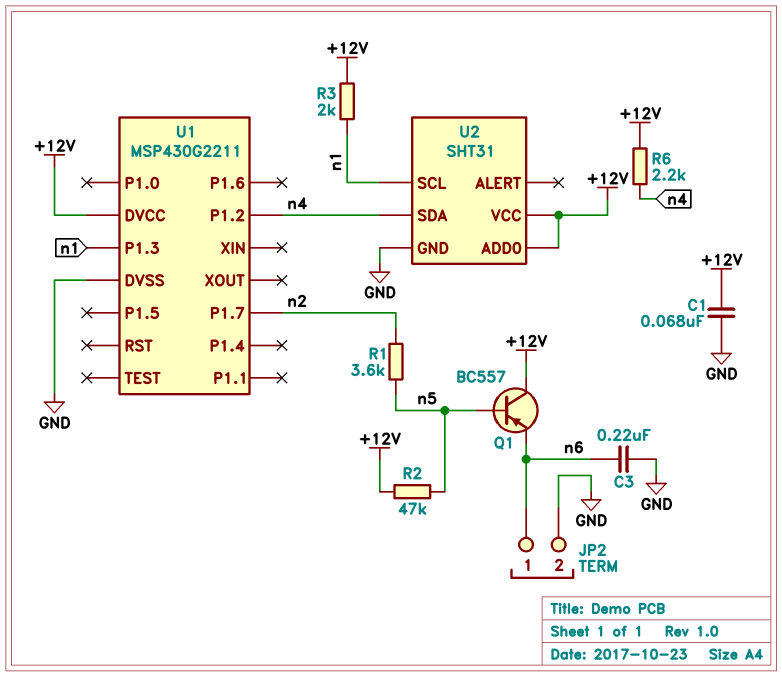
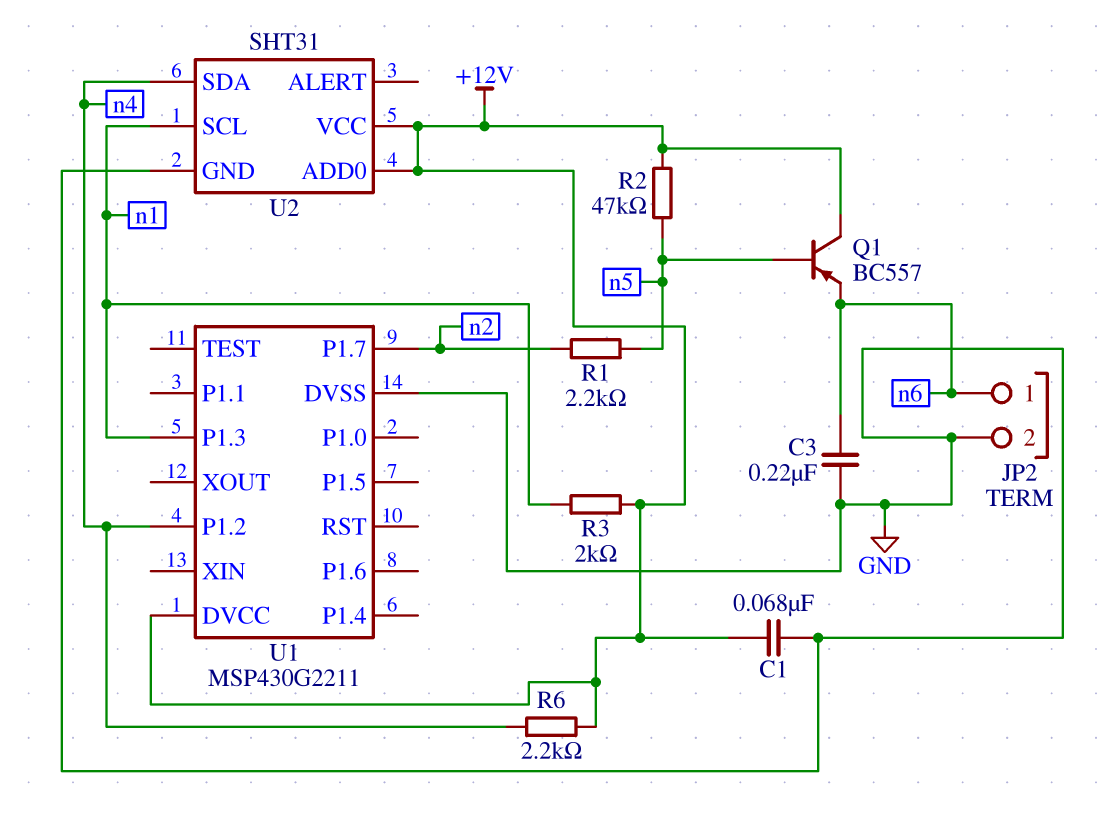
R1: 3.6k (n2, n5) -> 2.2k (n2, n5)

